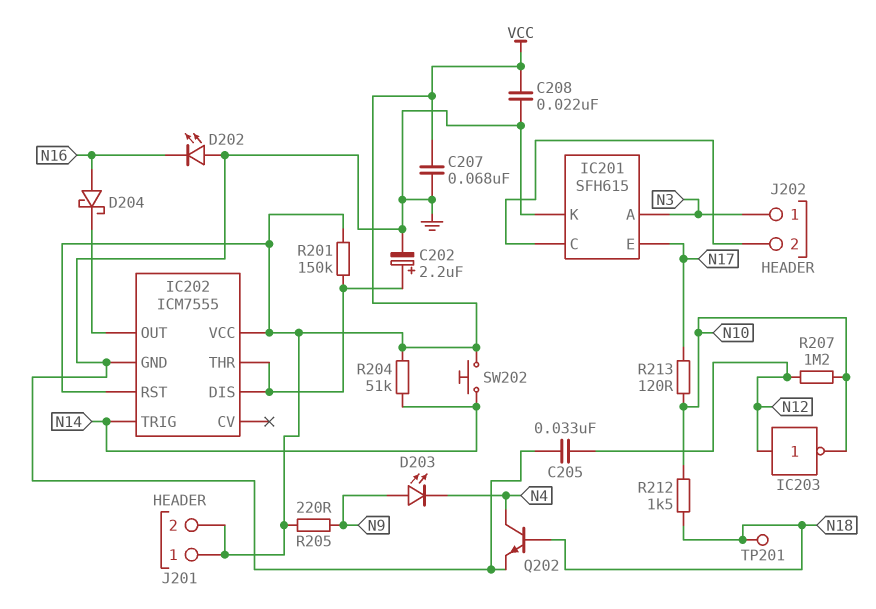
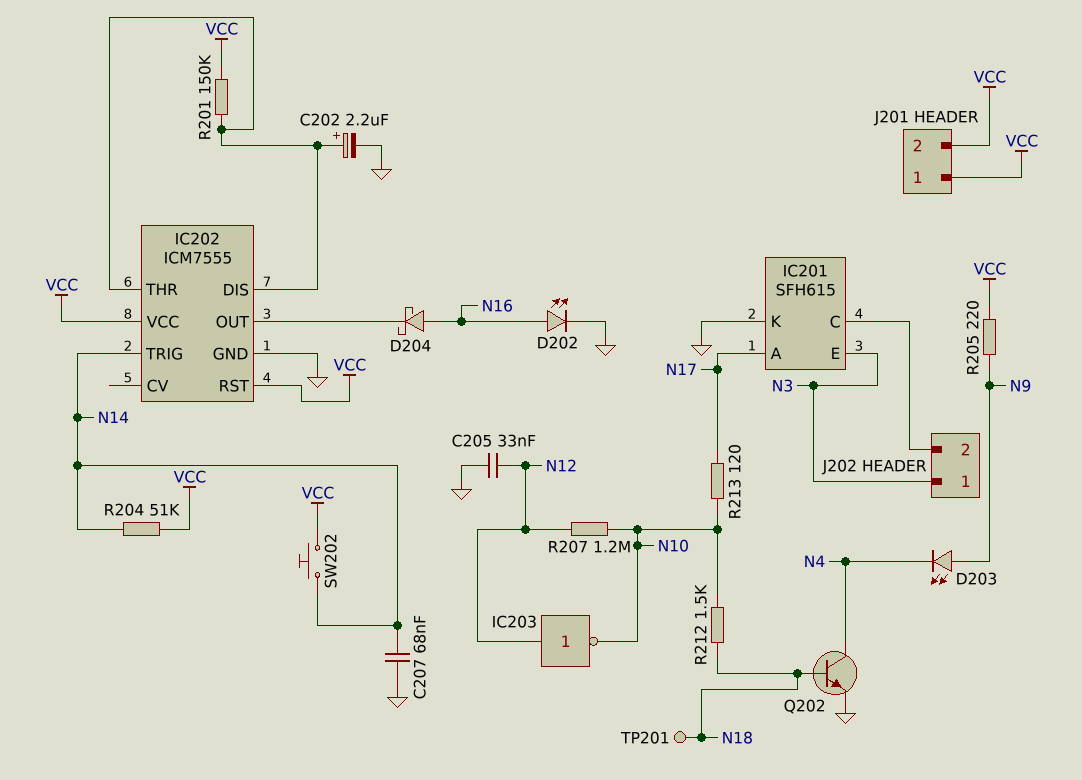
C207: 68nF (GND, VCC) -> 68nF (GND, N14)
C208: 22nF (GND, VCC) -> none
D202: LED (A GND, K N16) -> LED (A N16, K GND)
IC201 pin A: N3 -> N17
IC201 pin E: N17 -> N3

